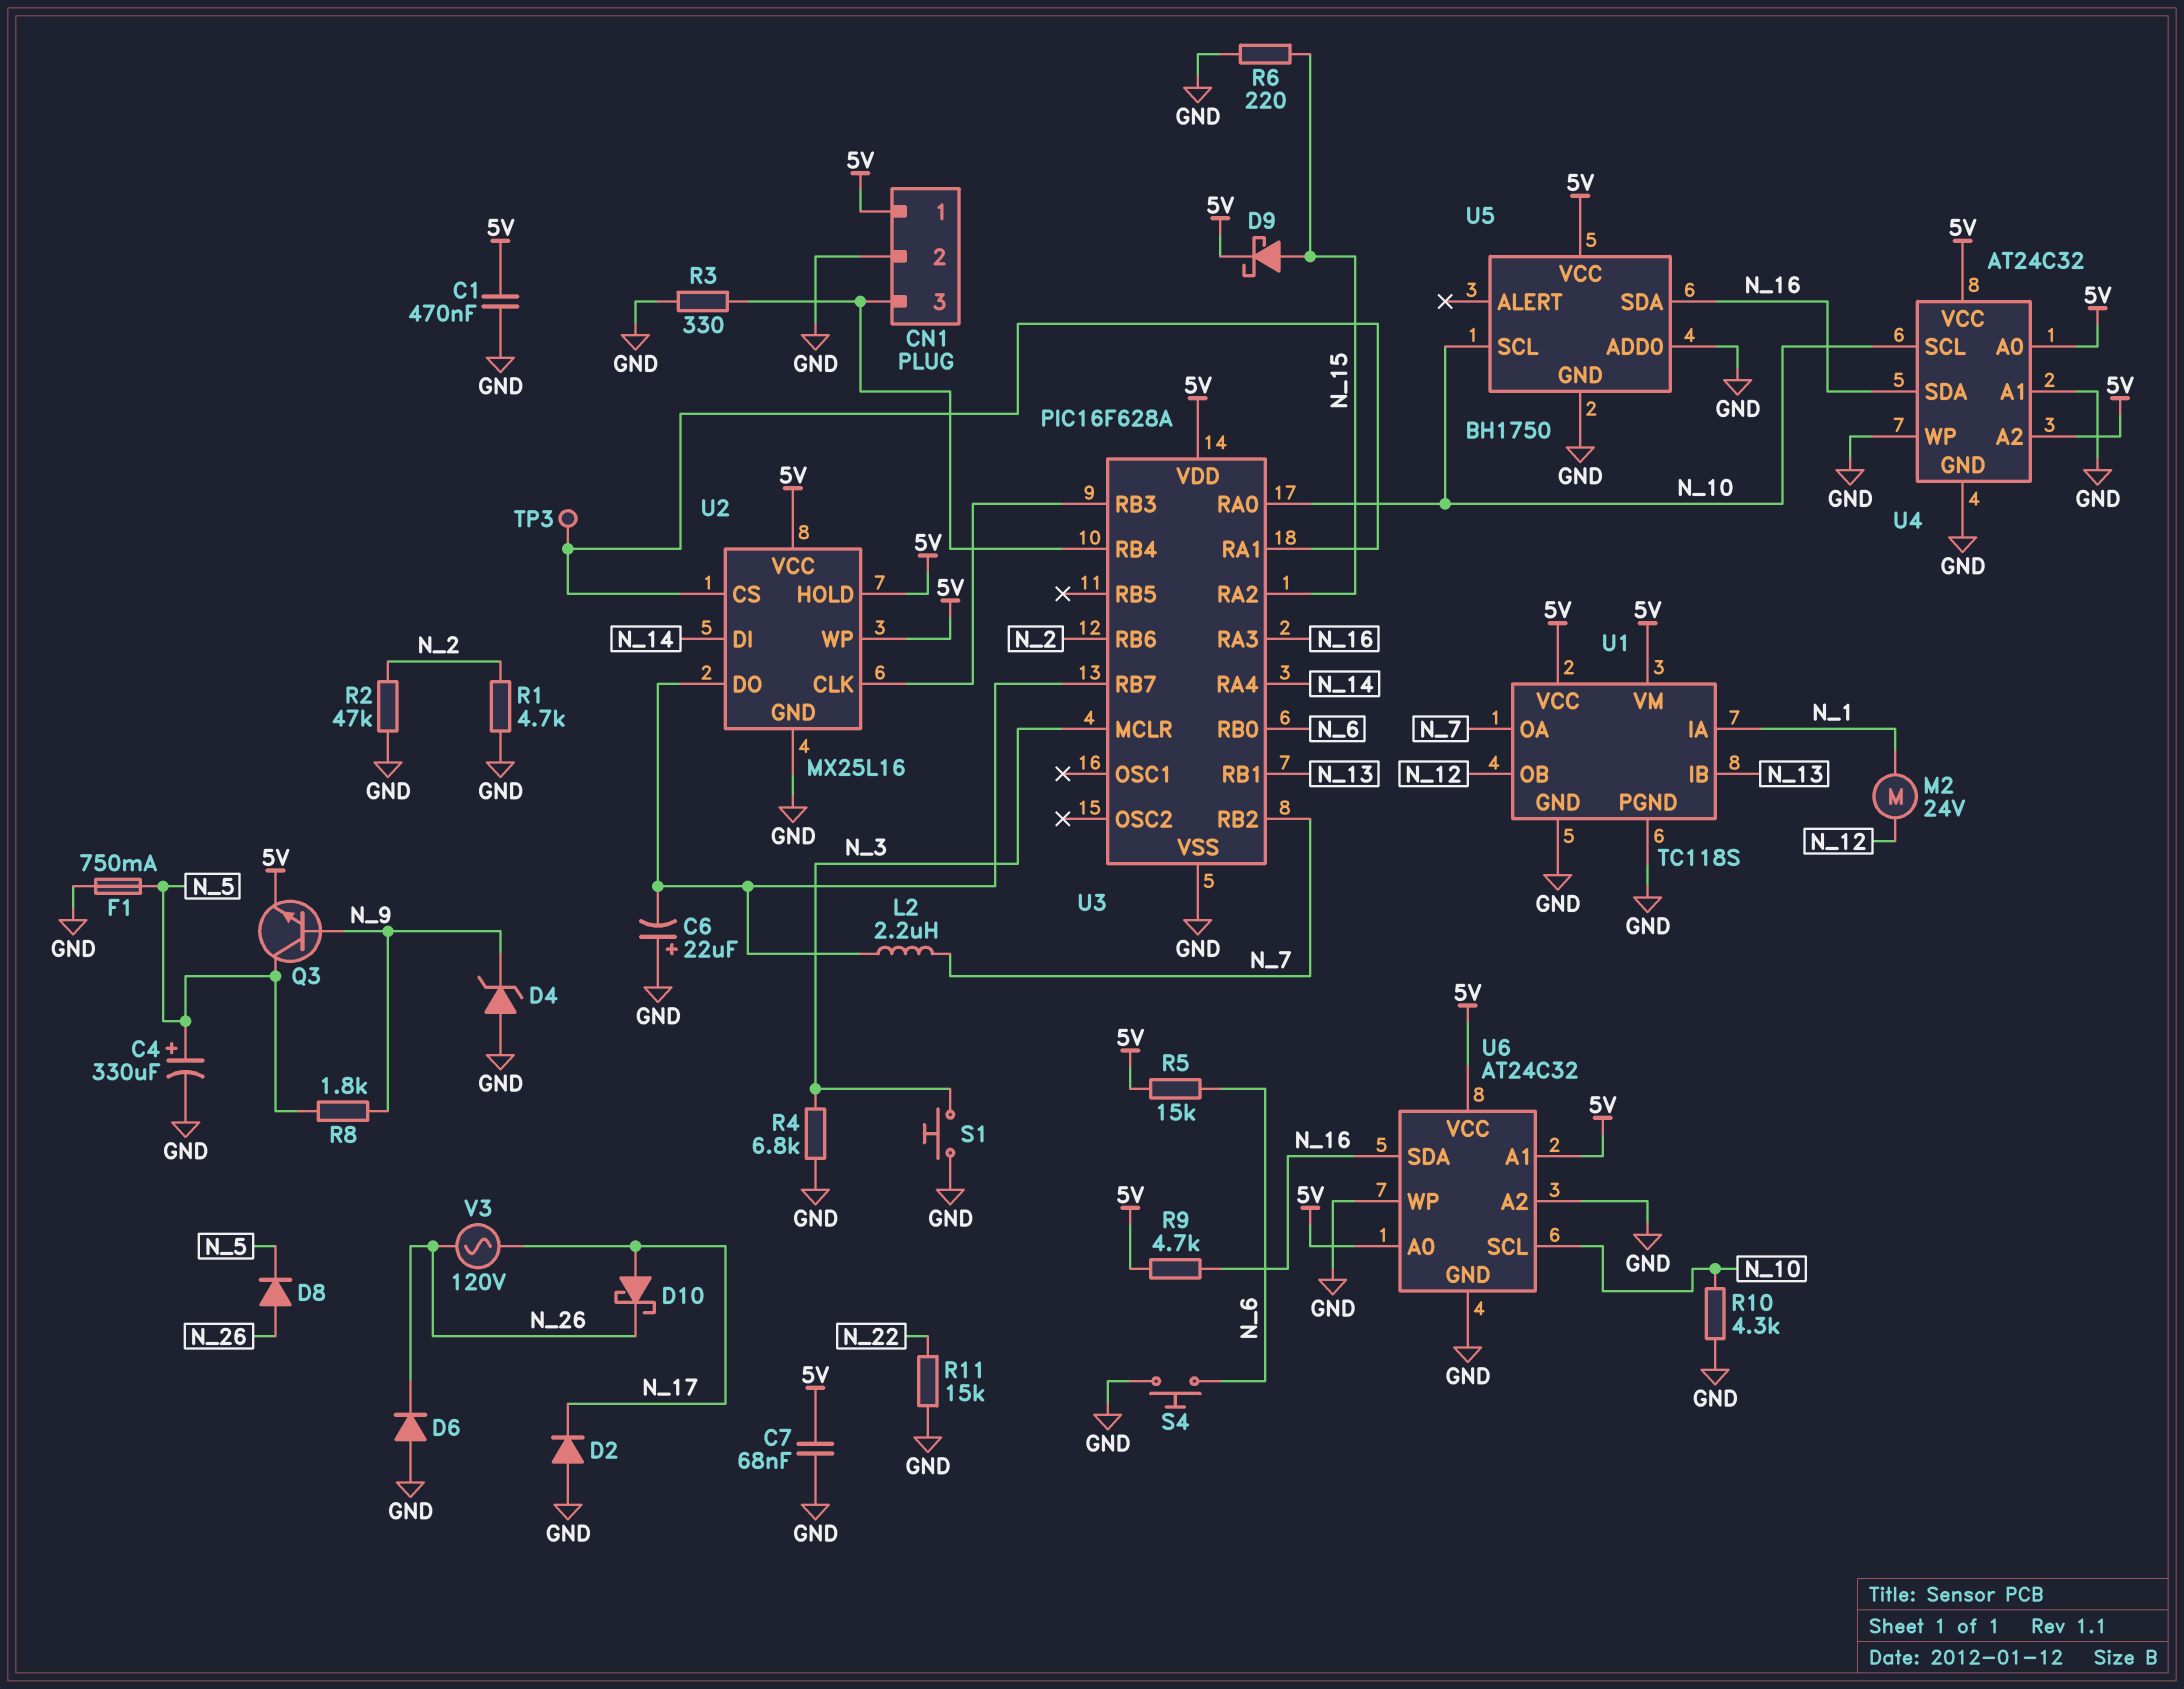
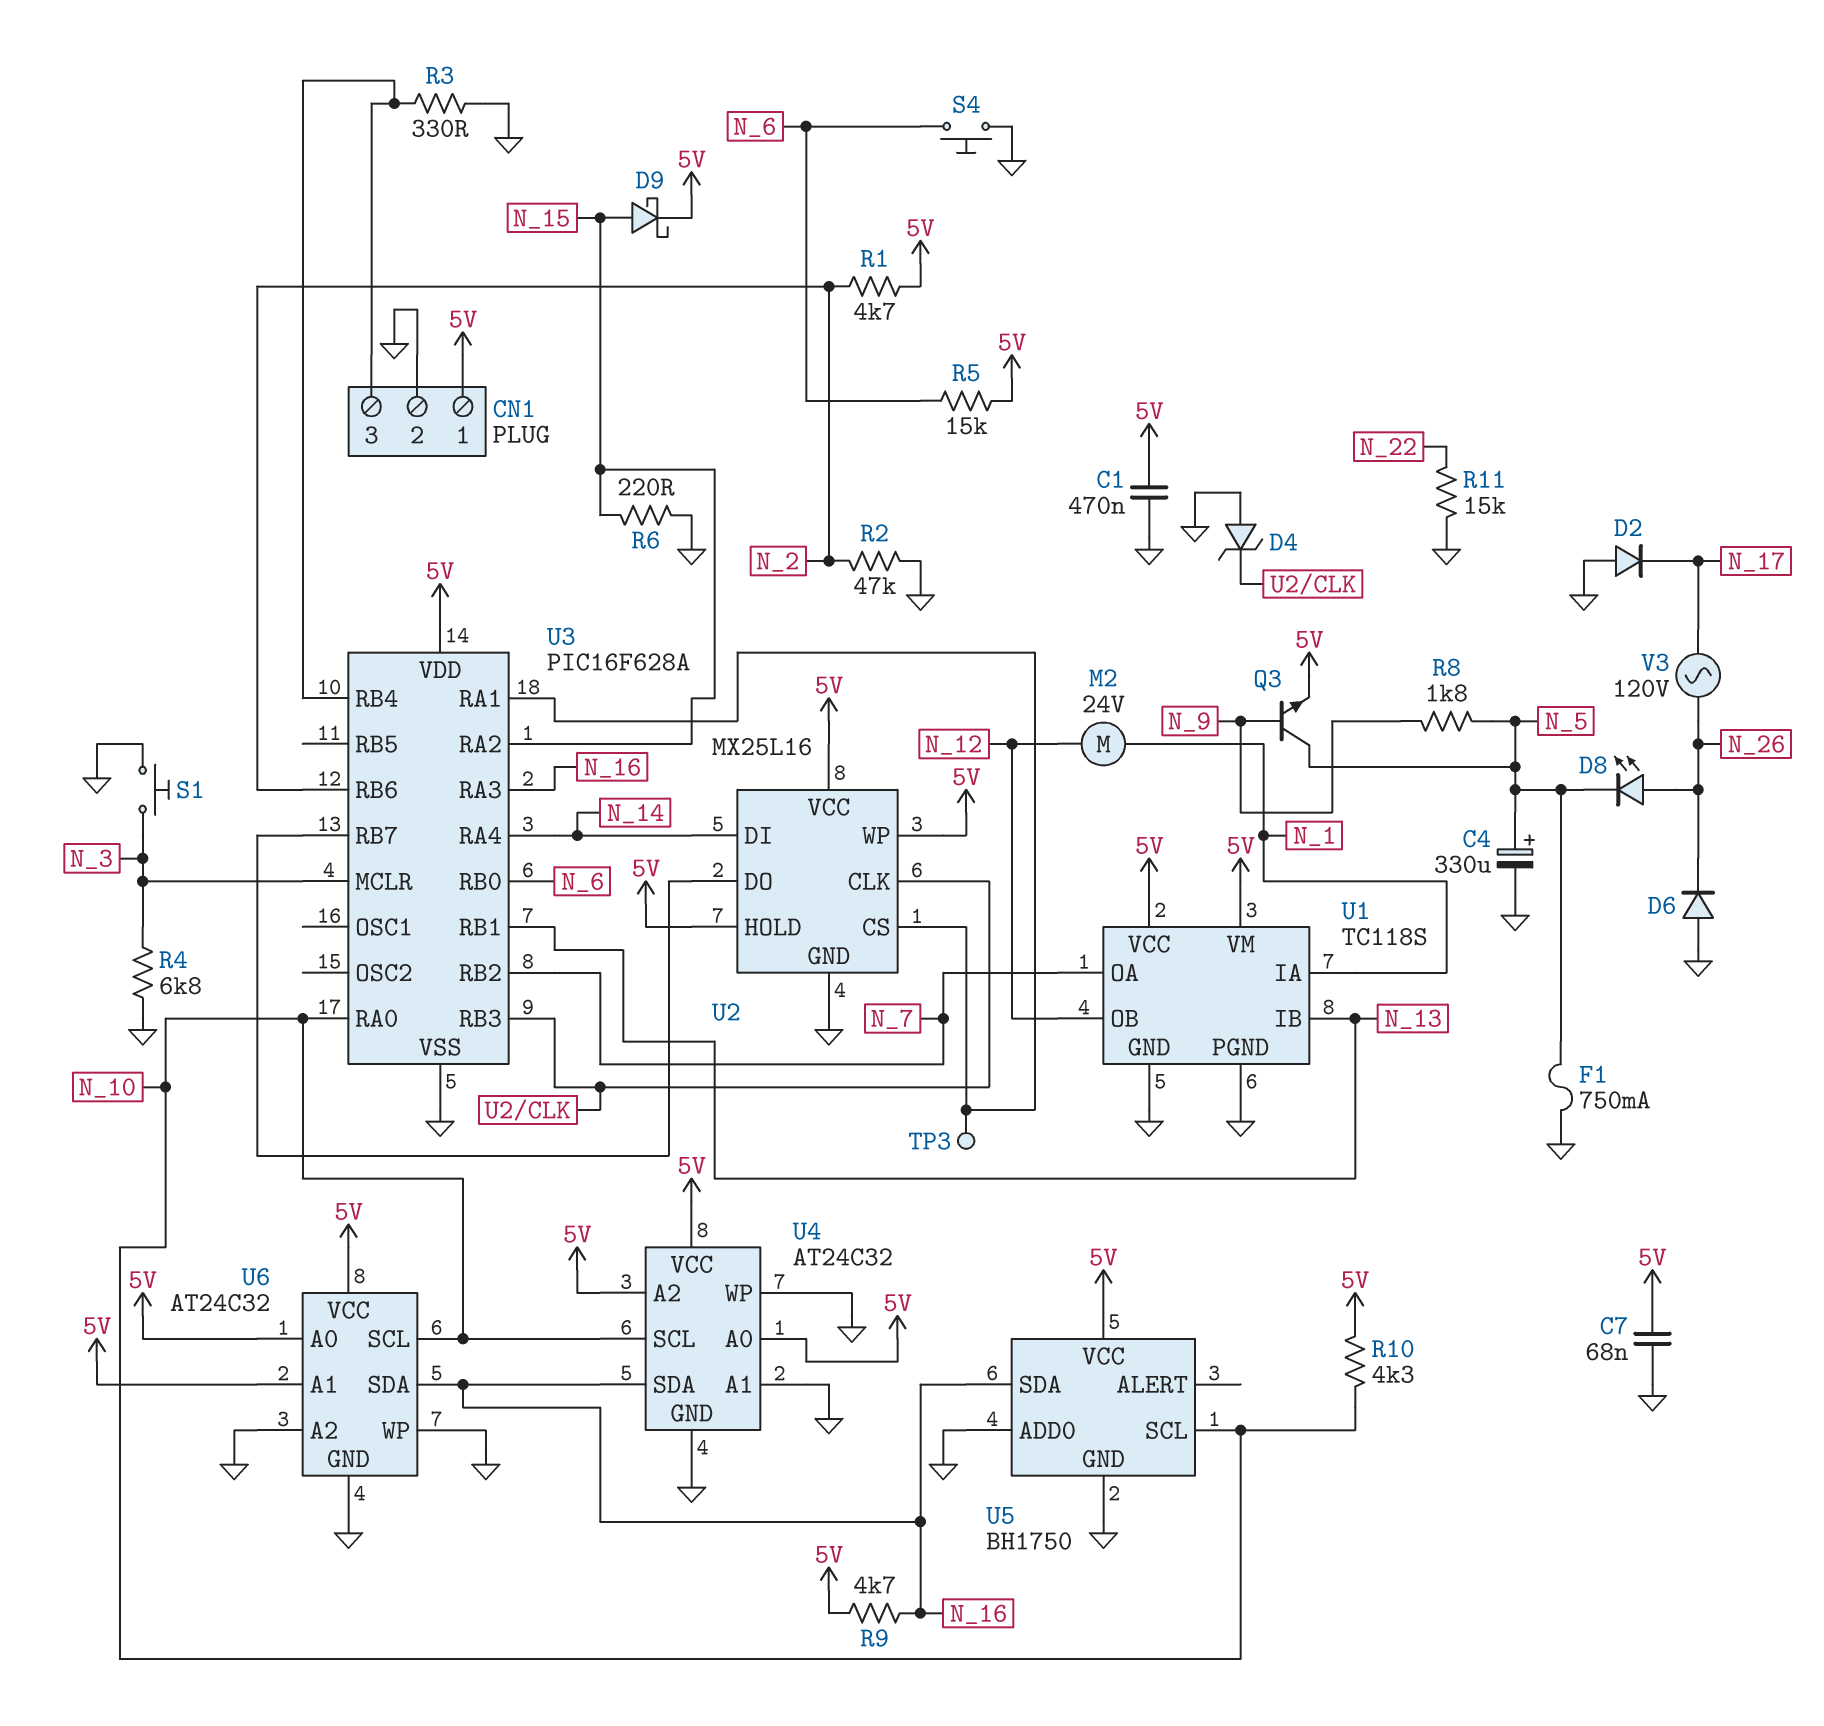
C6: 22uF (plus GND, minus U2/DO) -> none
D4: zener (A GND, K N_9) -> zener (A GND, K U2/CLK)
D8: diode (A N_26, K N_5) -> LED (A N_26, K N_5)
D10: schottky (A N_17, K N_26) -> none
L2: 2.2uH (N_7, U2/DO) -> none
R1: 4.7k (GND, N_2) -> 4.7k (5V, N_2)
R10: 4.3k (GND, N_10) -> 4.3k (5V, N_10)

